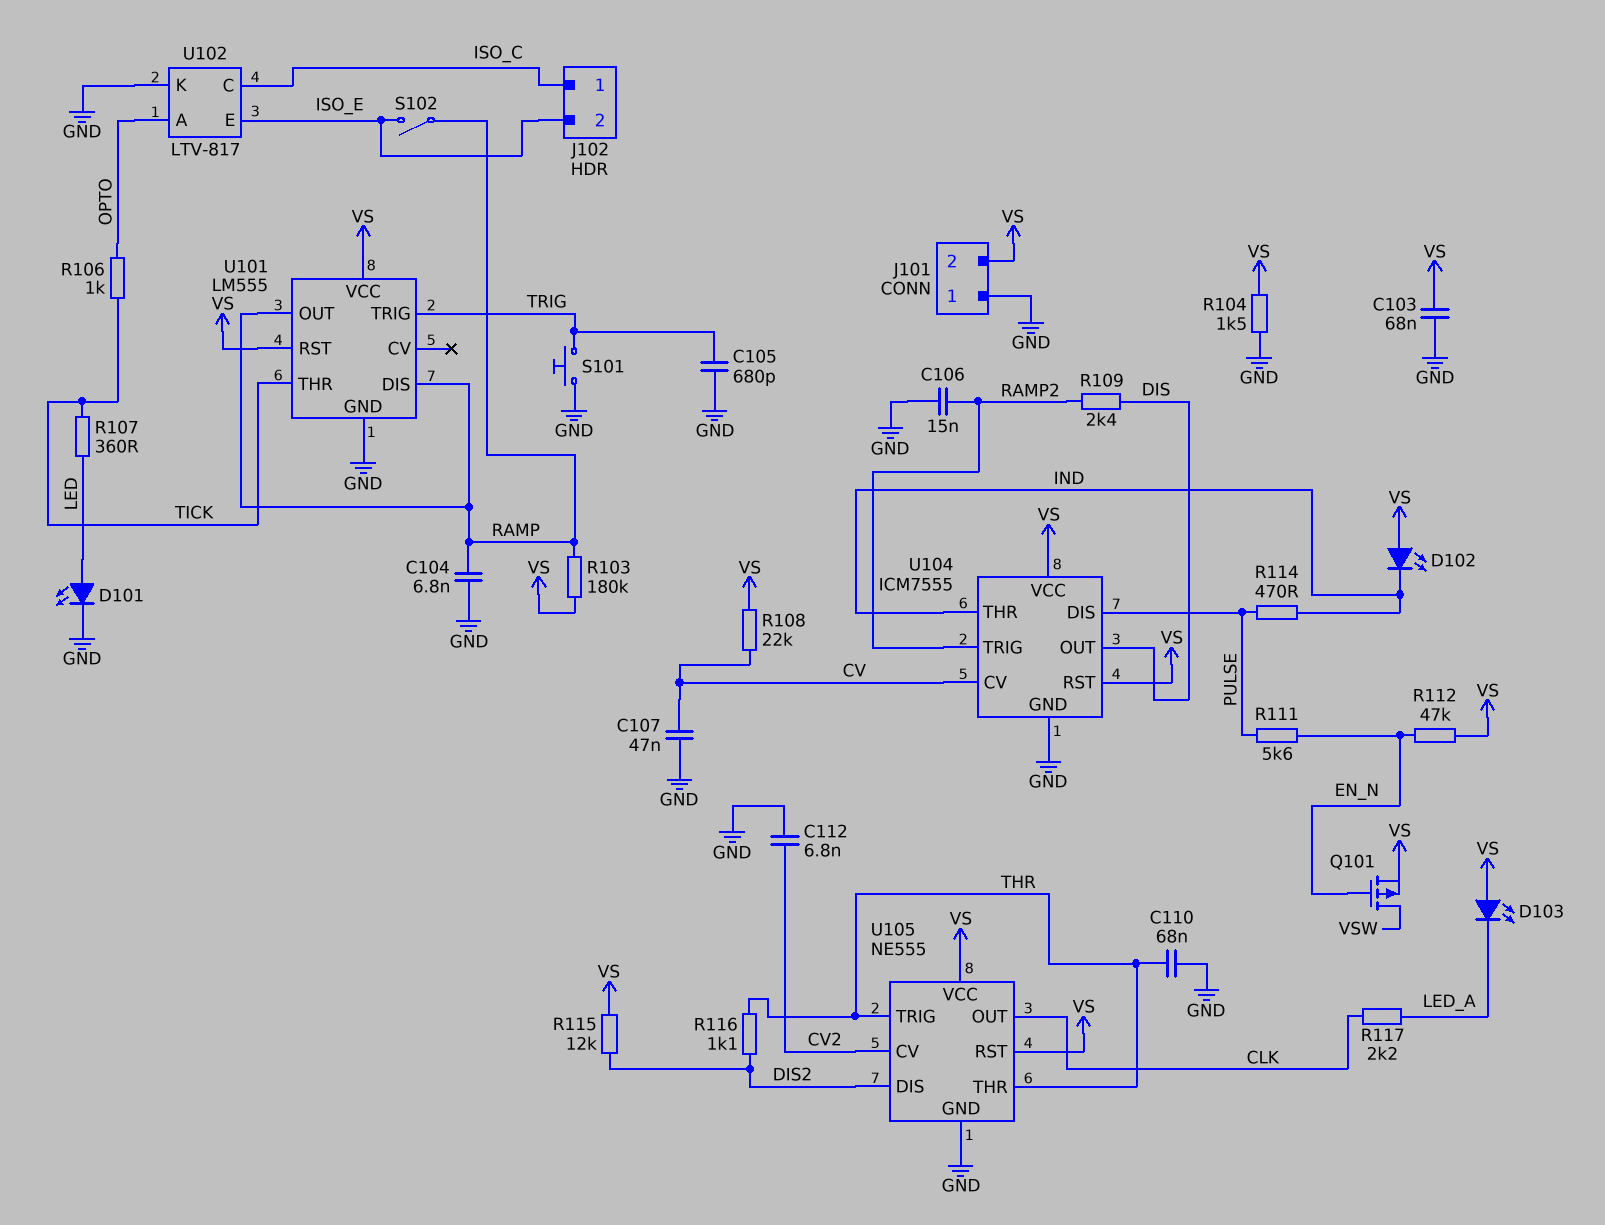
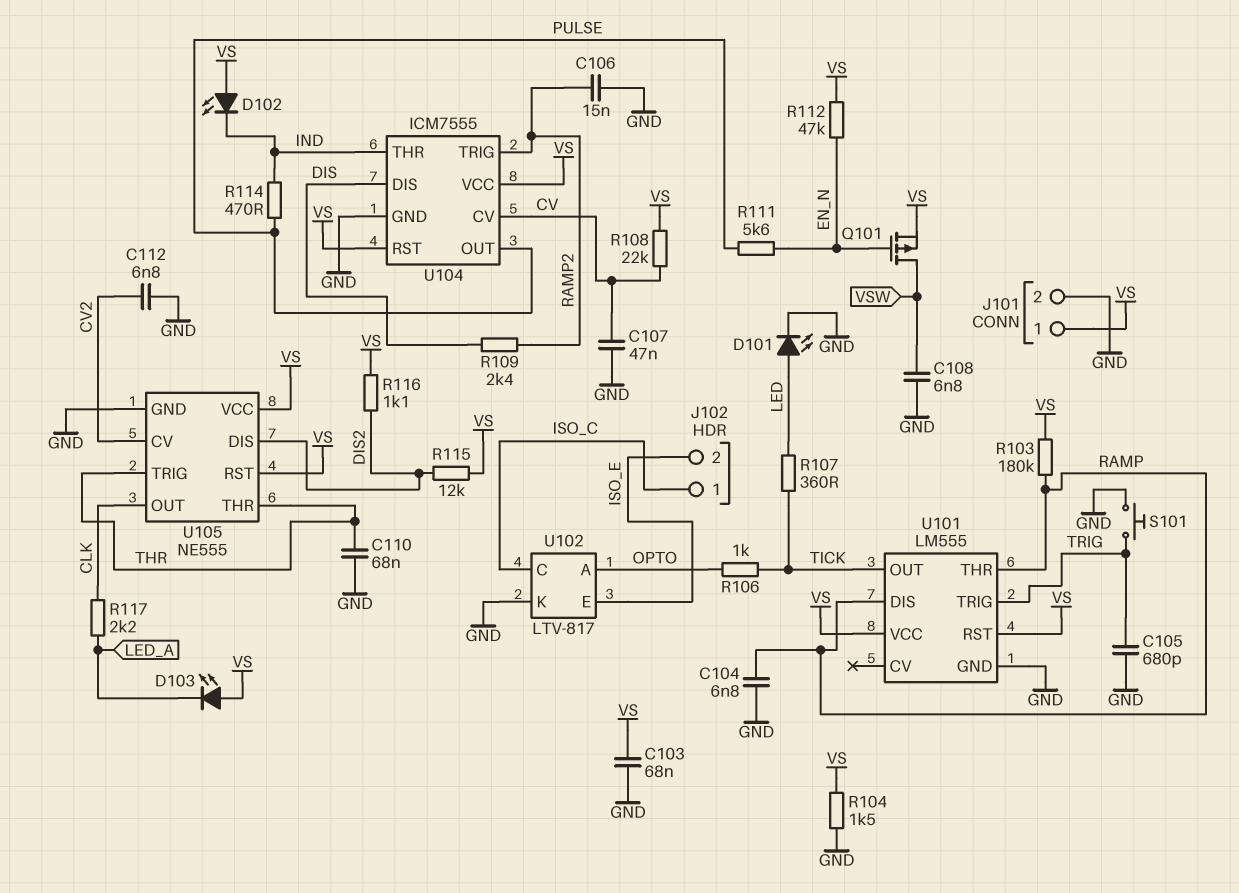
C108: none -> 6.8nF (GND, VSW)
J101 pin 1: GND -> VS
J101 pin 2: VS -> GND
R116: 1.1k (DIS2, THR) -> 1.1k (DIS2, VS)
S102: switch (ISO_E, RAMP) -> none
U101 pin OUT: RAMP -> TICK
U101 pin THR: TICK -> RAMP
U104 pin DIS: PULSE -> DIS
U104 pin OUT: DIS -> PULSE

